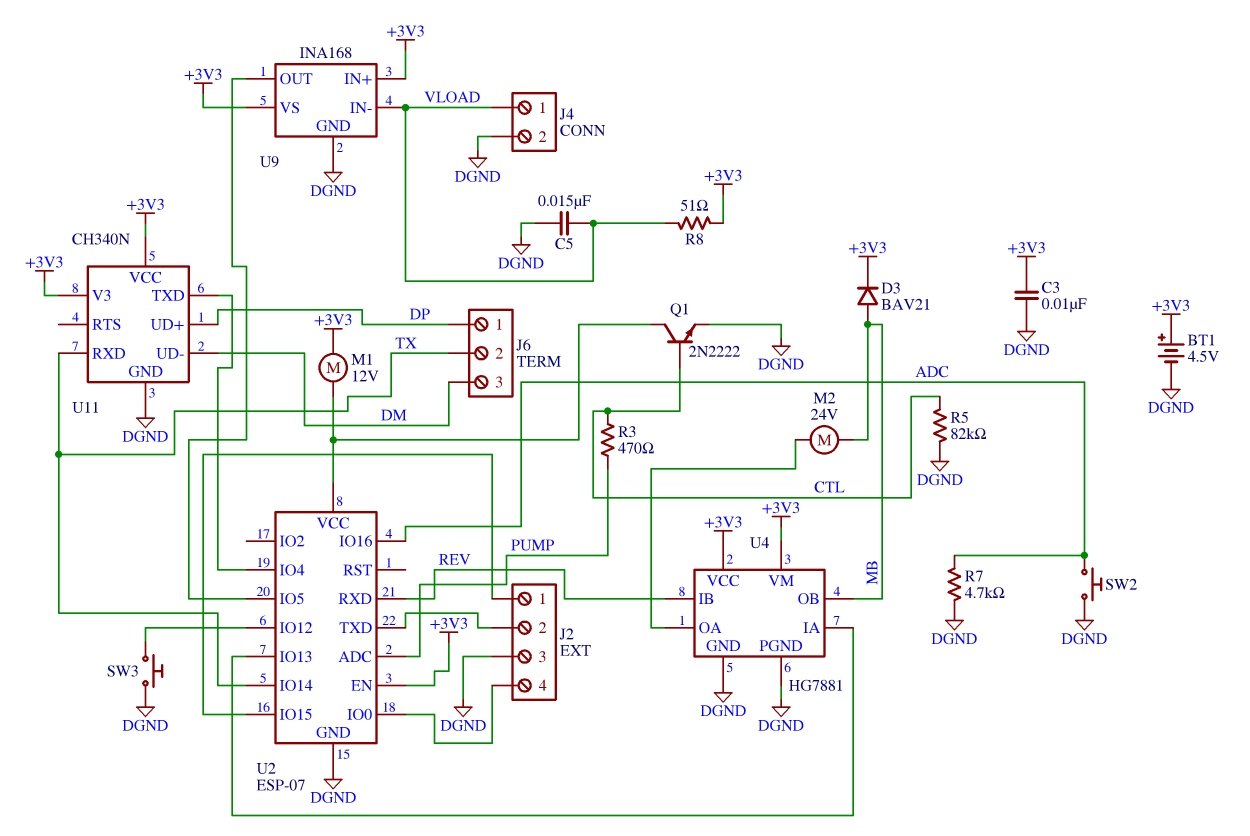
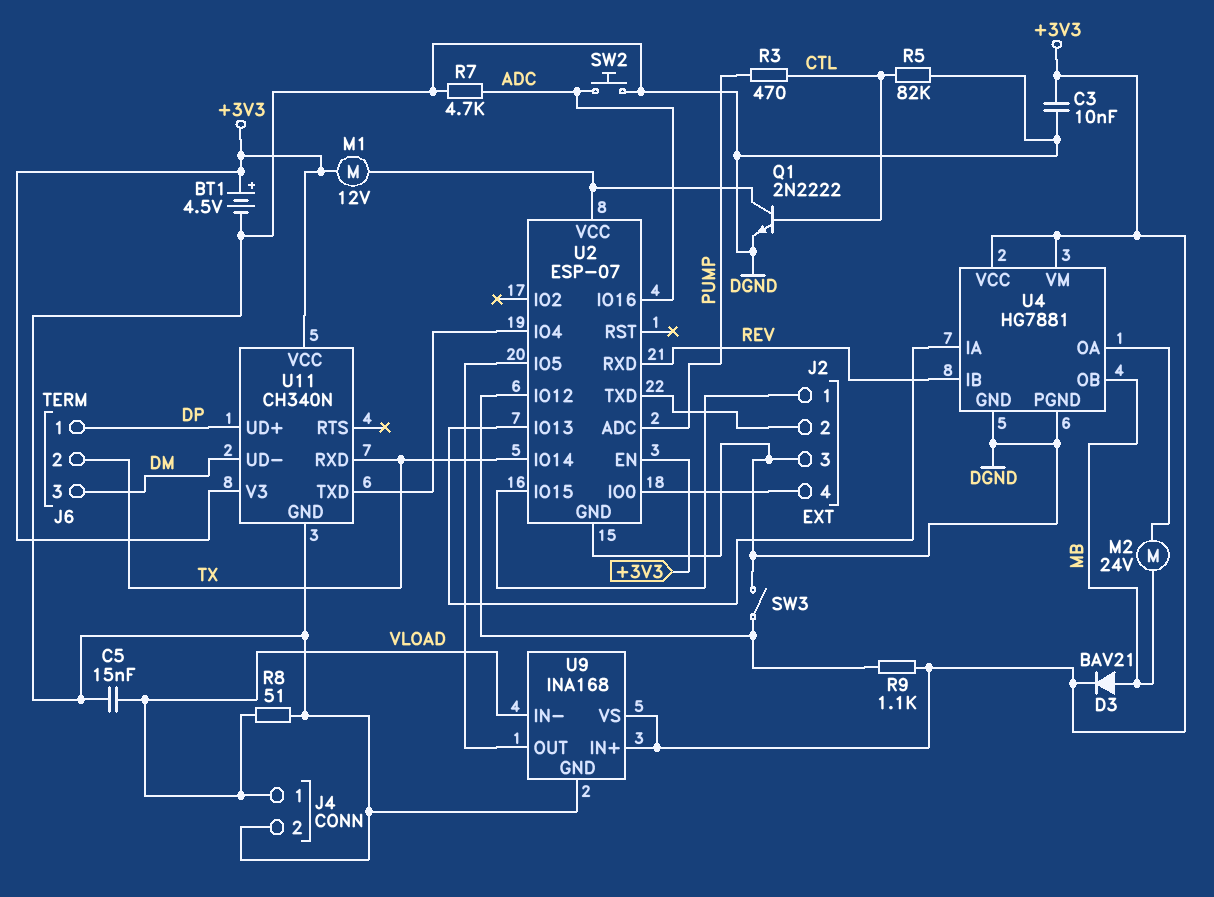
R8: 51 (+3V3, VLOAD) -> 51 (DGND, VLOAD)
R9: none -> 1.1k (+3V3, U2/IO12)
SW3: button (DGND, U2/IO12) -> switch (DGND, U2/IO12)

